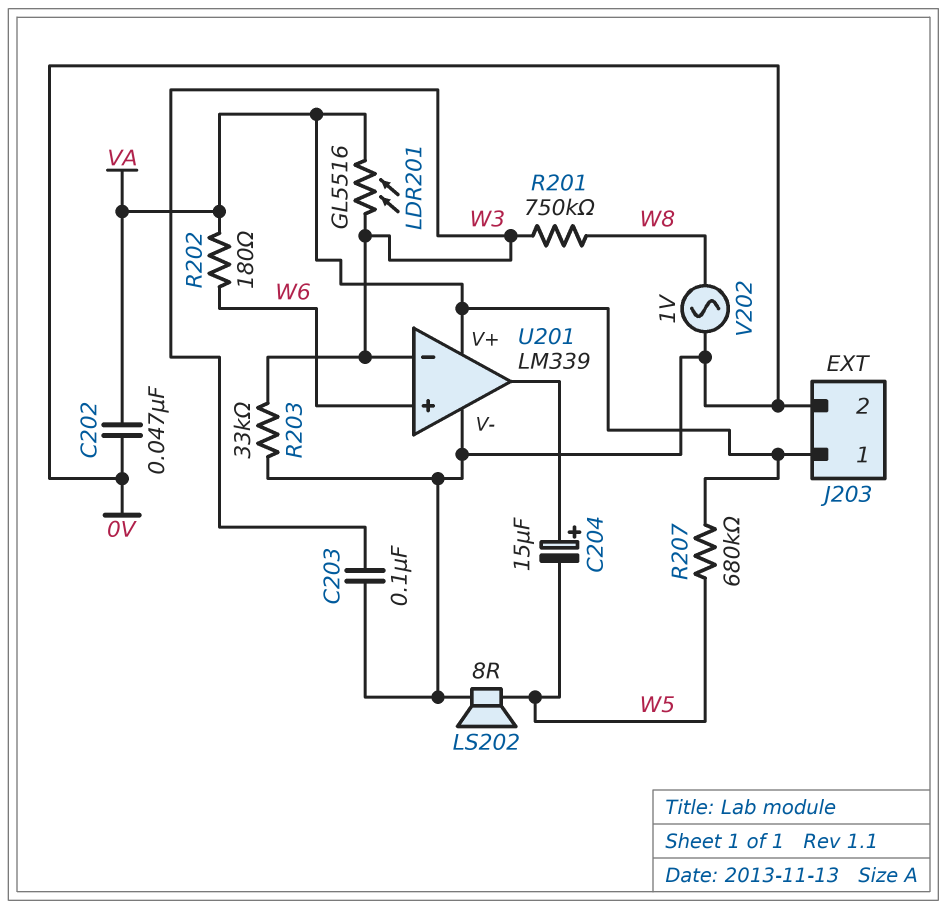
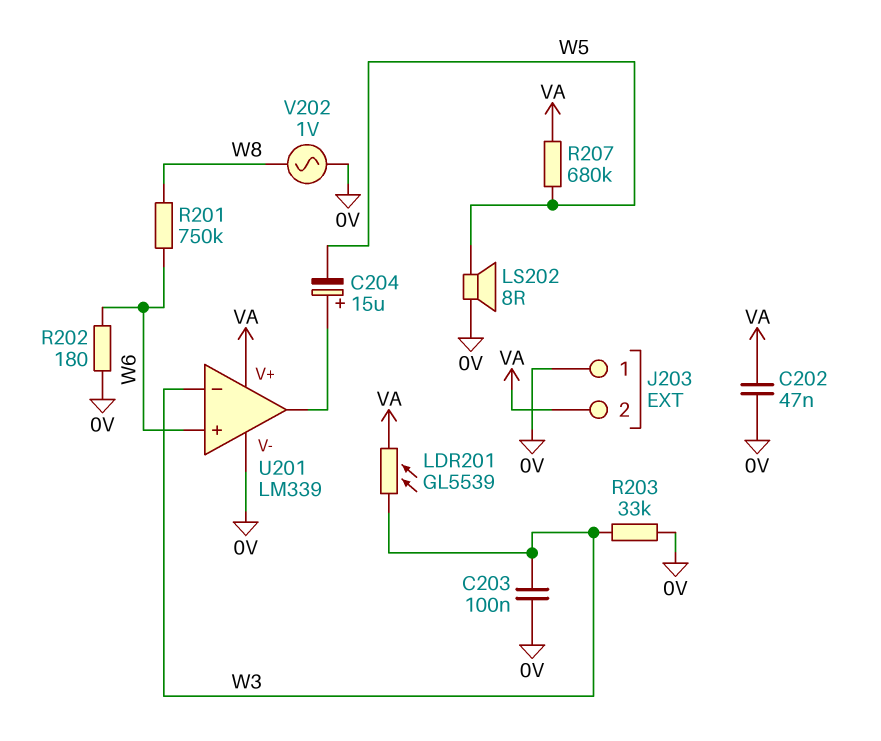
J203 pin 1: VA -> 0V
J203 pin 2: 0V -> VA
LDR201: GL5516 (VA, W3) -> GL5539 (VA, W3)
R201: 750k (W3, W8) -> 750k (W6, W8)
R202: 180 (VA, W6) -> 180 (0V, W6)

